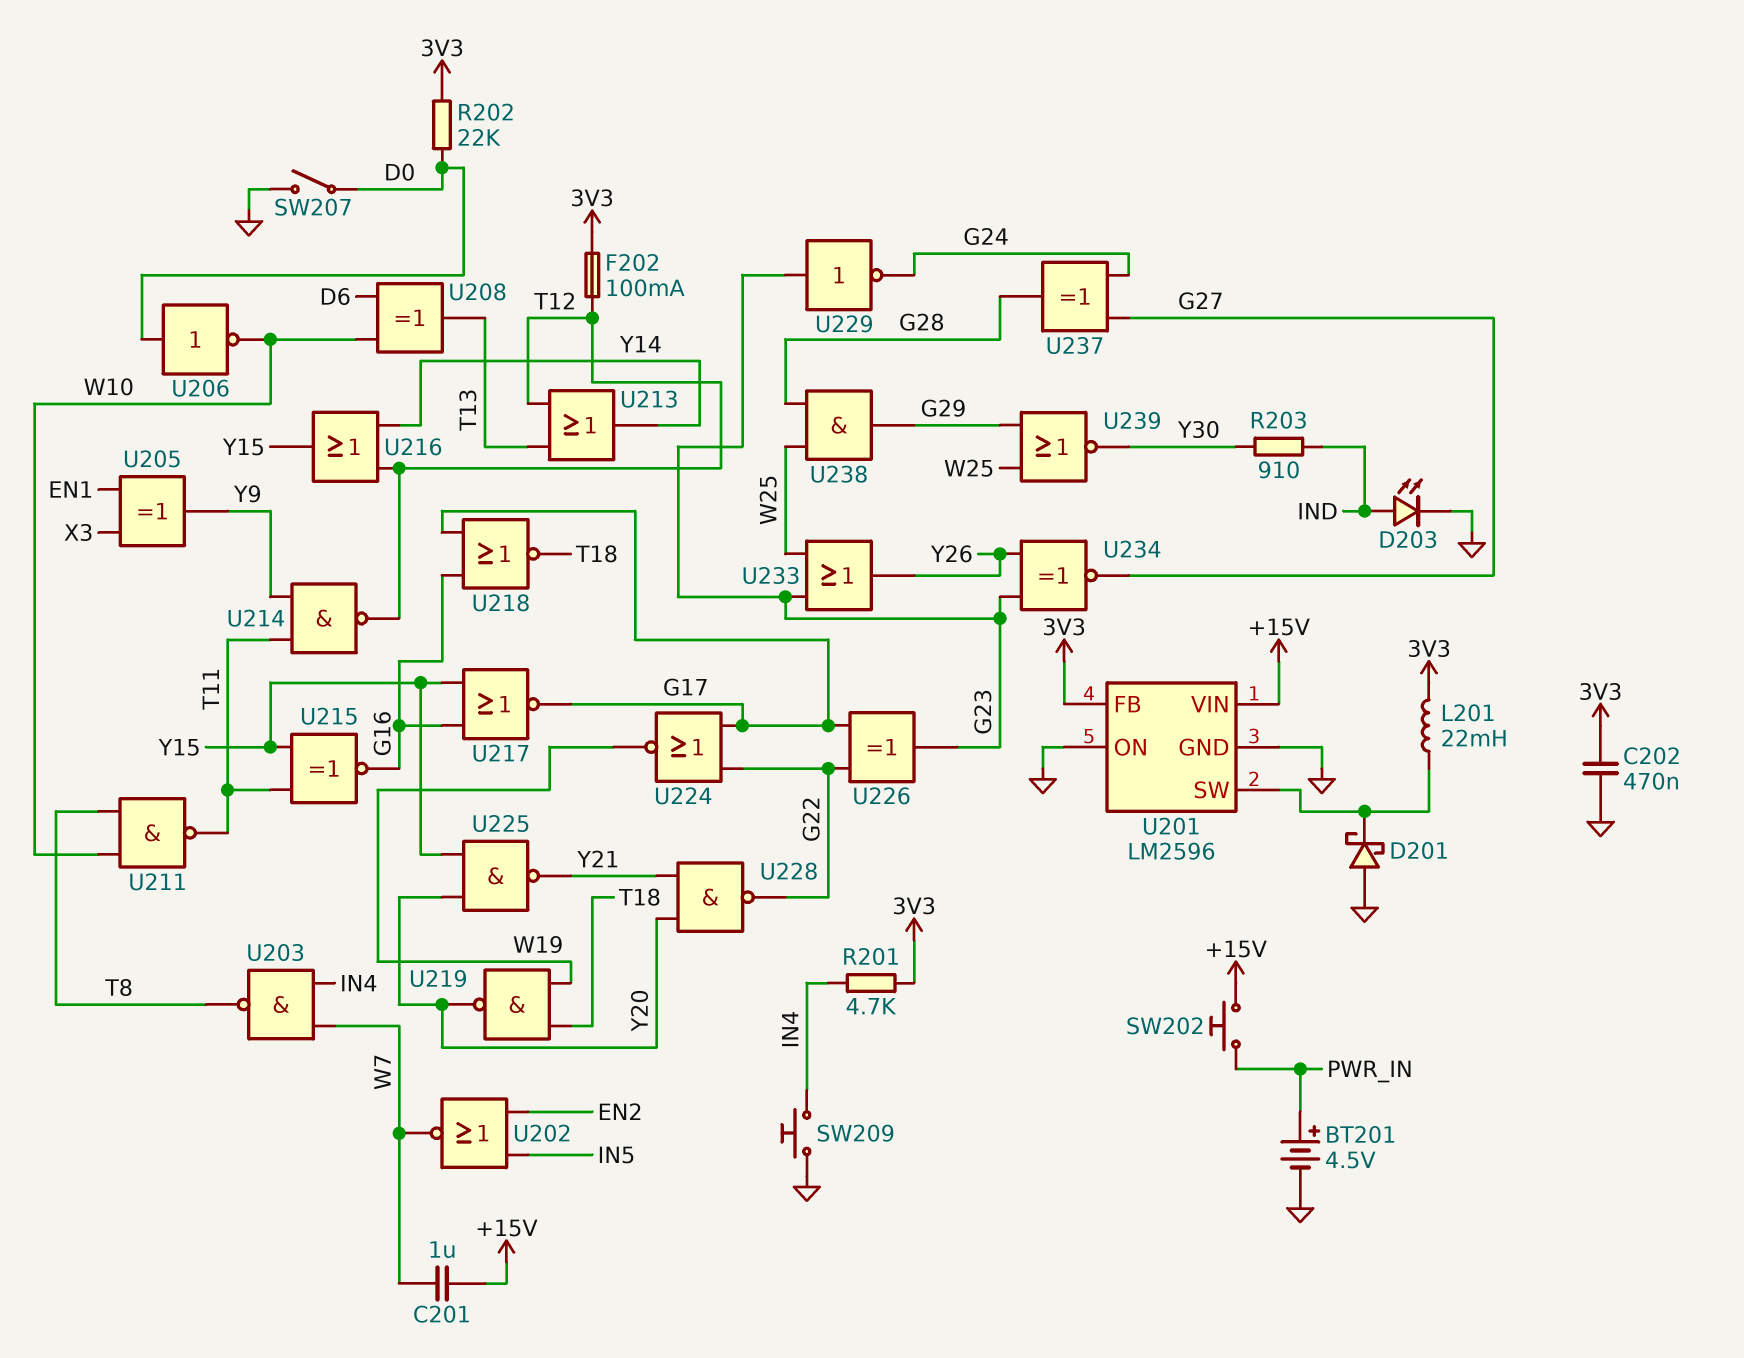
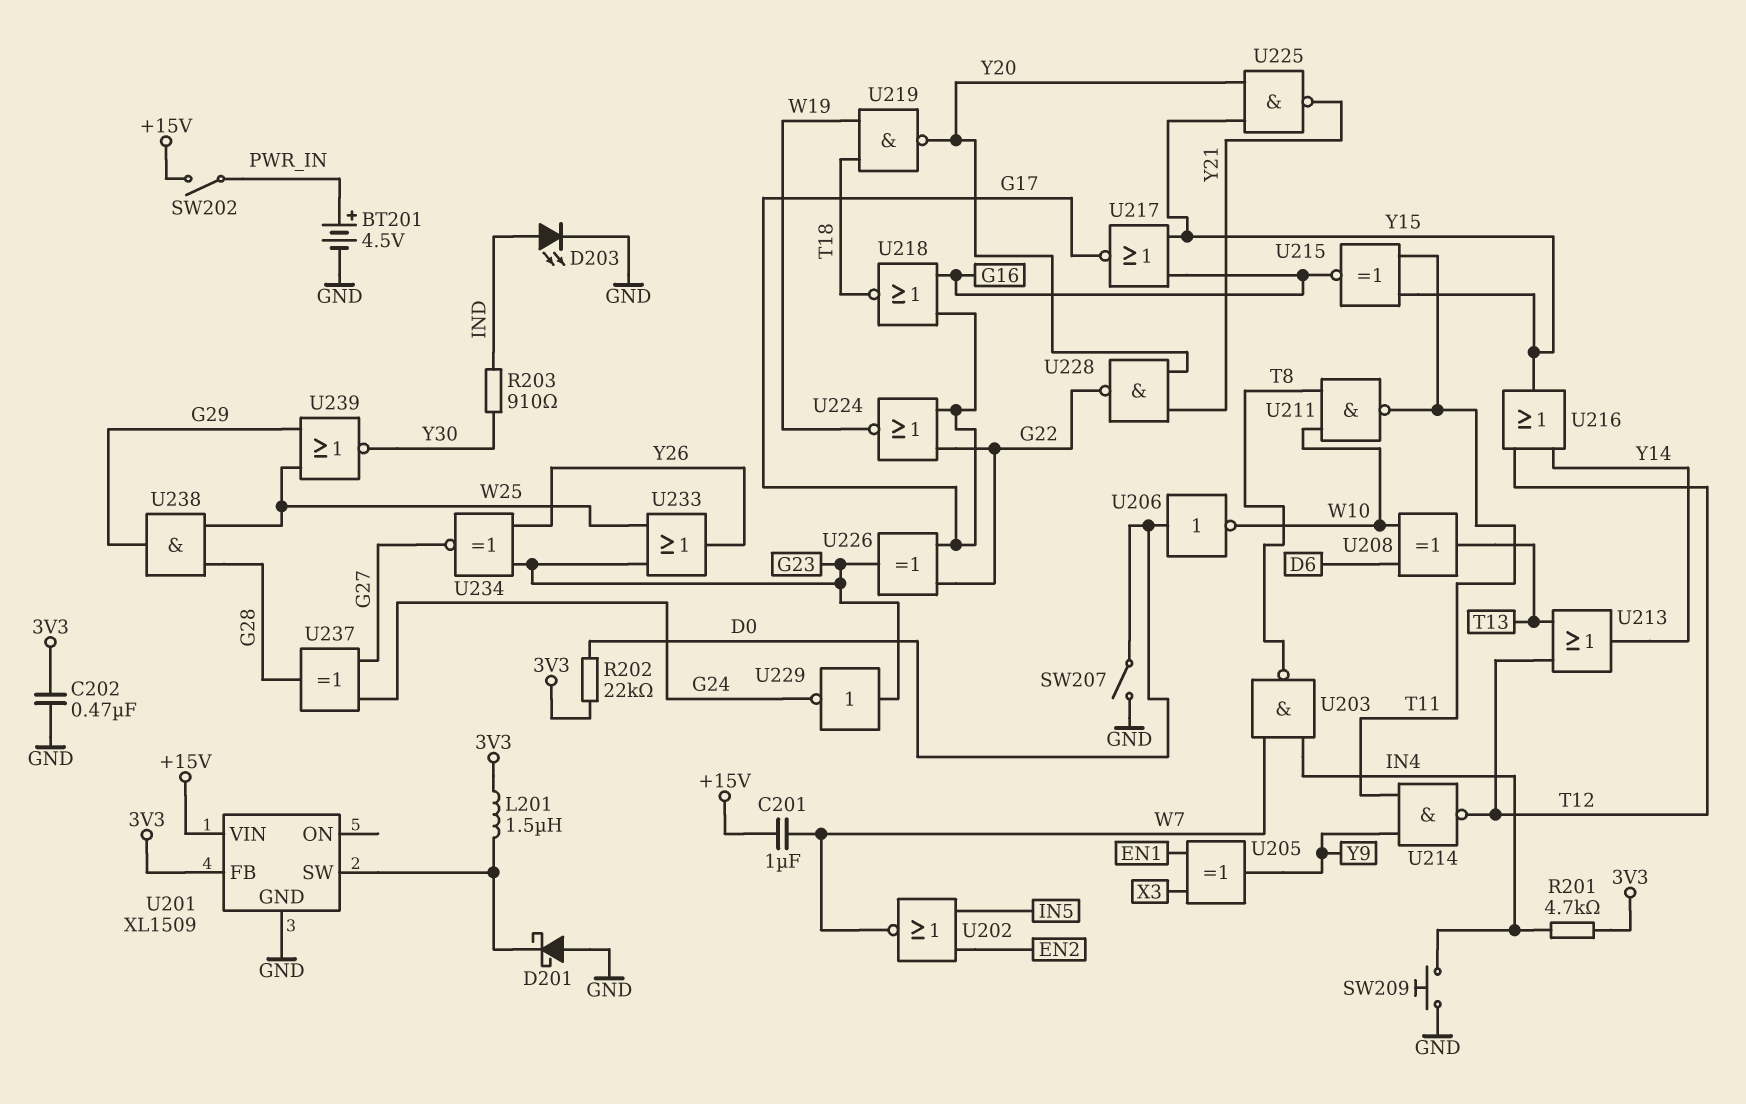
F202: 100mA (3V3, T12) -> none
L201: 22mH (3V3, U201/SW) -> 1.5uH (3V3, U201/SW)
SW202: button (+15V, PWR_IN) -> switch (+15V, PWR_IN)
U201: LM2596 -> XL1509
U201 pin ON: GND -> none

